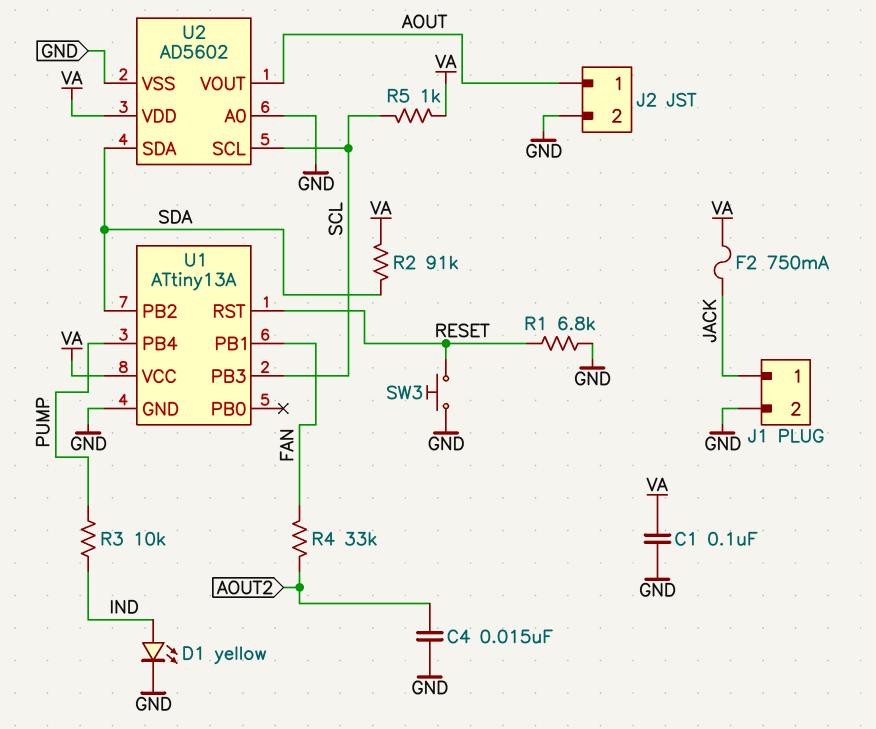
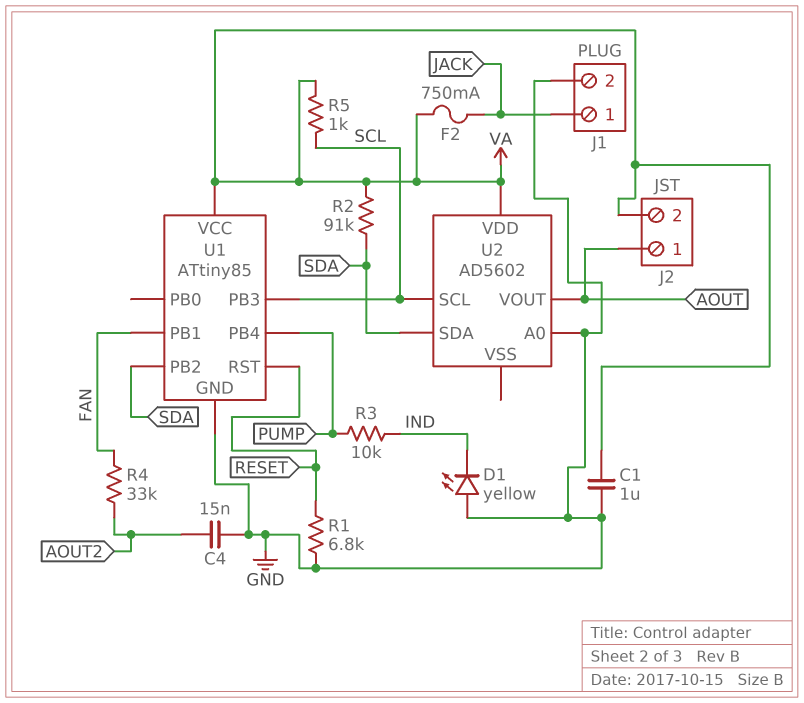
C1: 100nF (GND, VA) -> 1uF (GND, VA)
D1: LED yellow (A IND, K GND) -> LED yellow (A GND, K IND)
J2 pin 2: GND -> VA
SW3: button (GND, RESET) -> none
U1: ATtiny13A -> ATtiny85
U2 pin VSS: GND -> none

